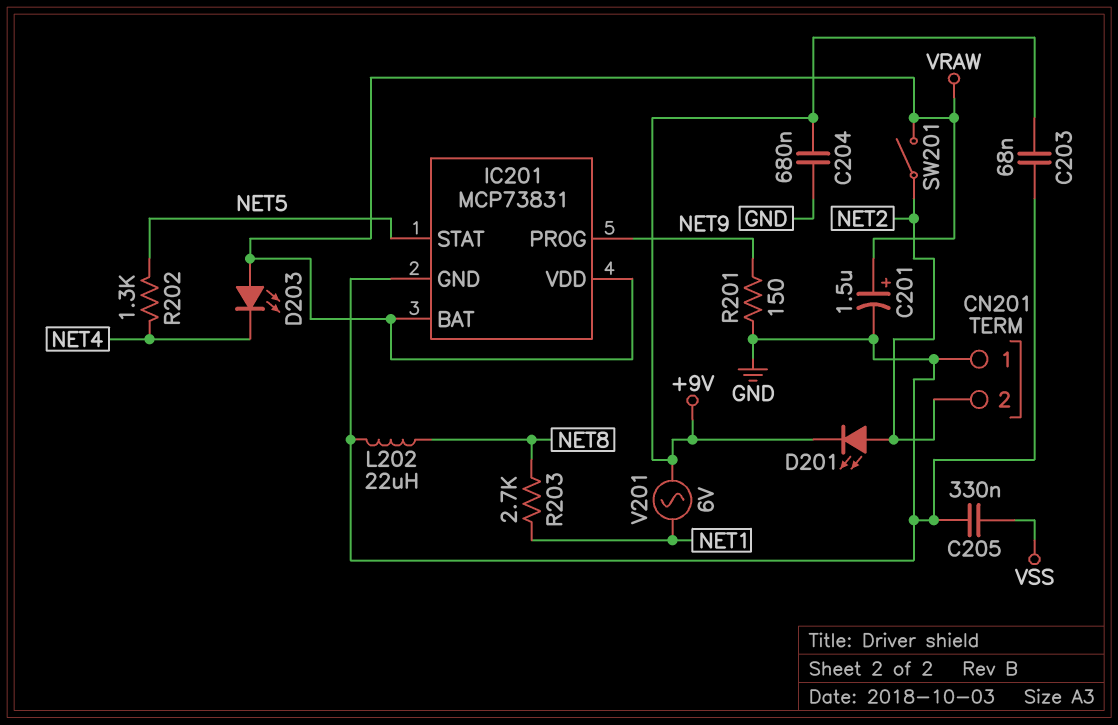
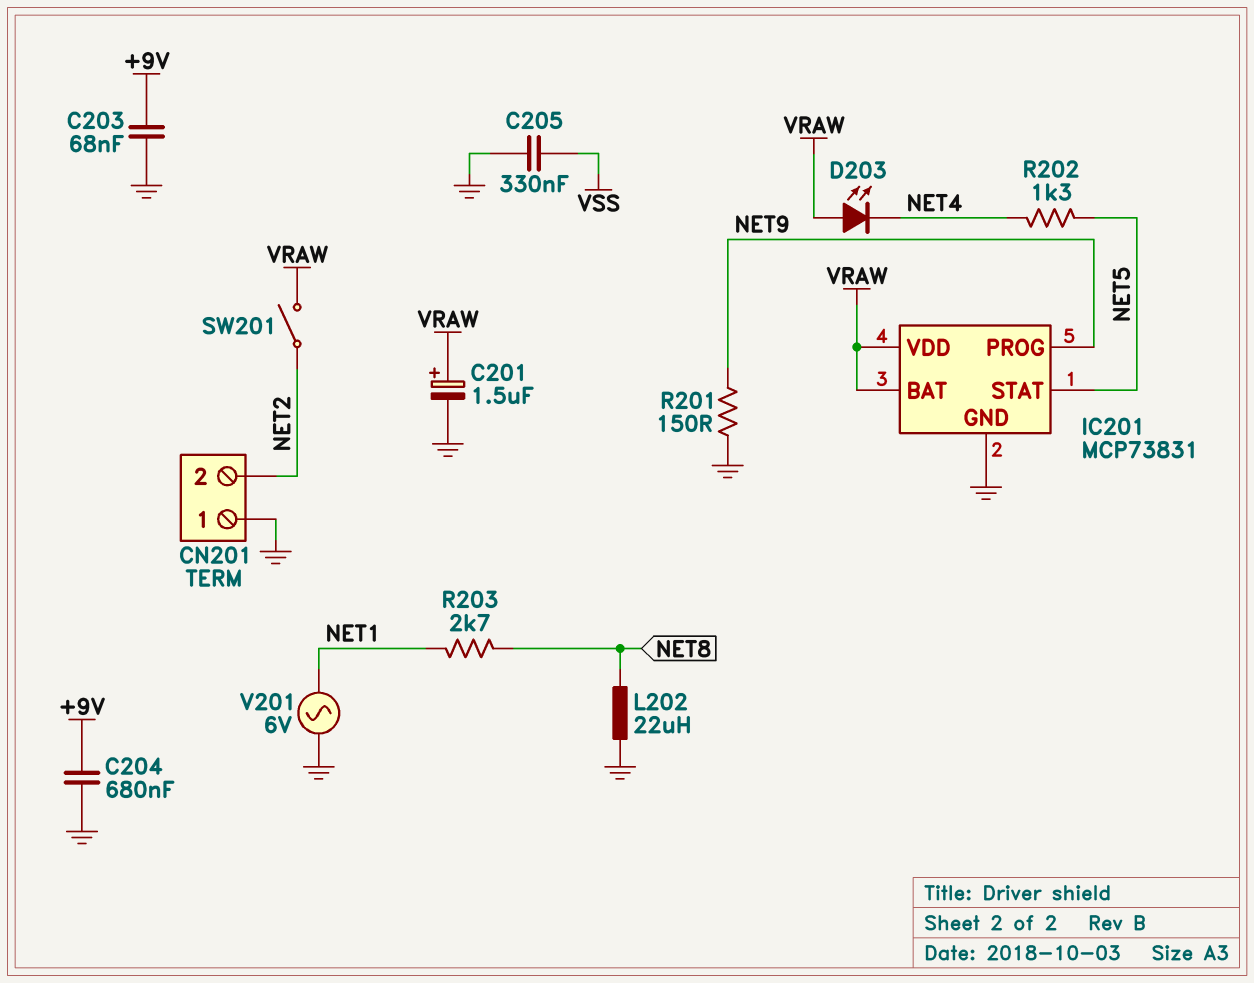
D201: LED (A NET2, K +9V) -> none
V201: AC 6V (+9V, NET1) -> AC 6V (GND, NET1)

